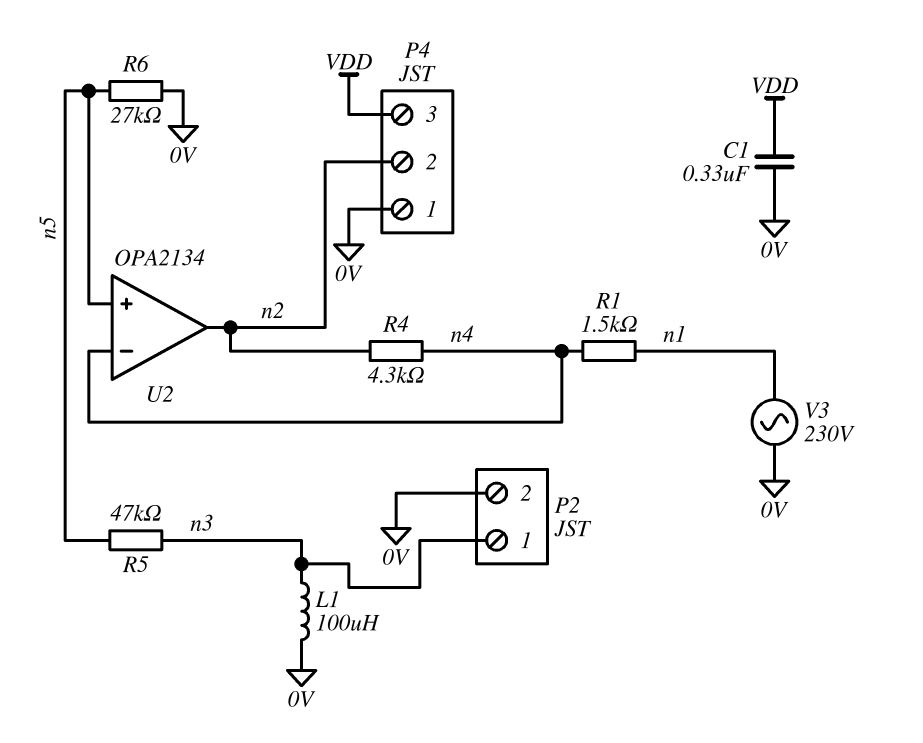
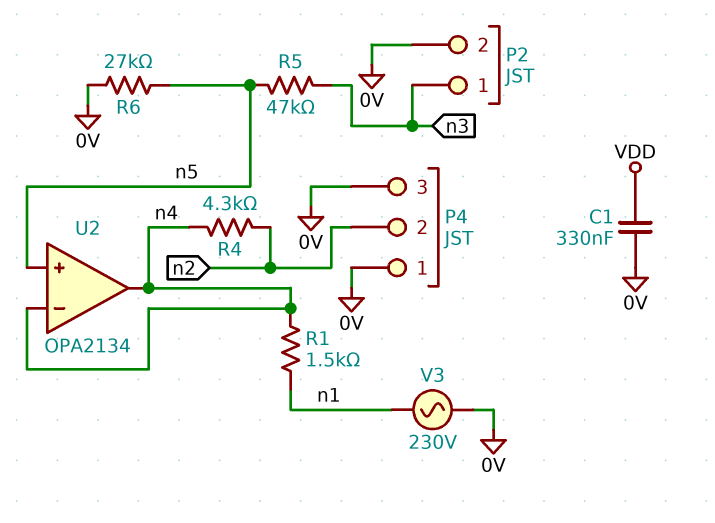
L1: 100uH (0V, n3) -> none
P4 pin 3: VDD -> 0V
U2 pin out: n2 -> n4

